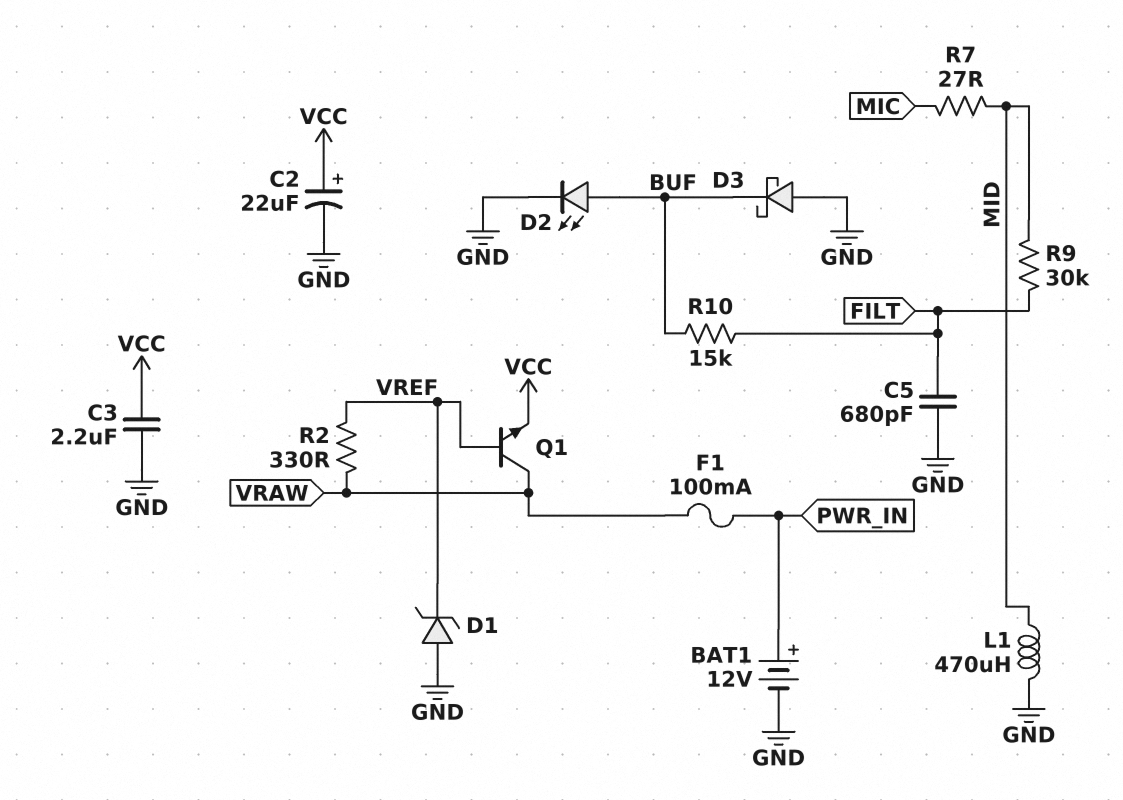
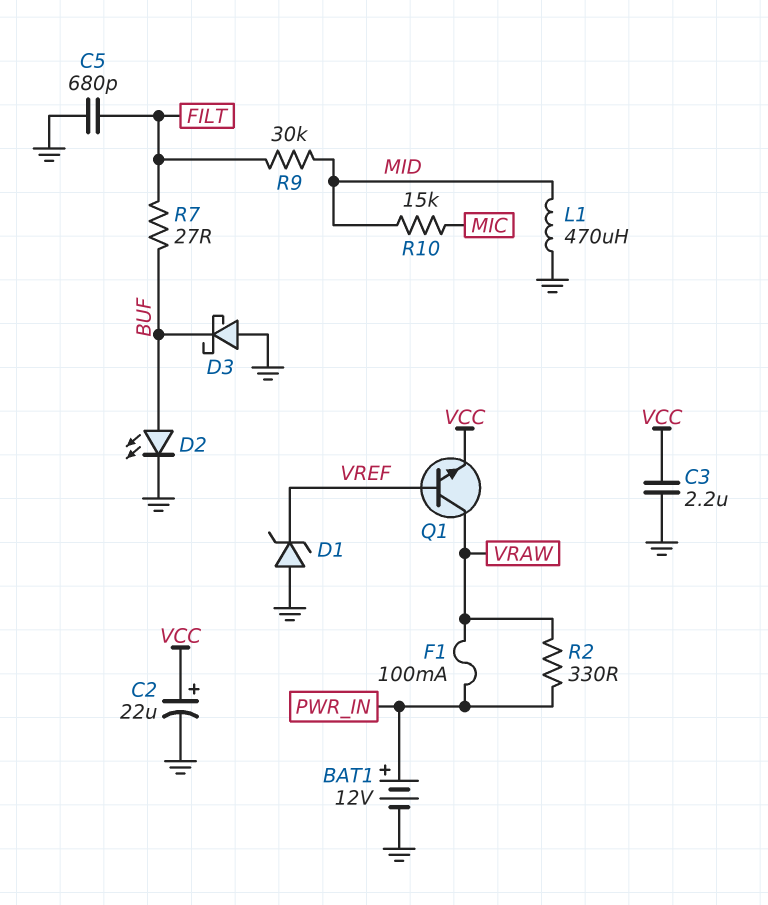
R2: 330 (VRAW, VREF) -> 330 (PWR_IN, VRAW)
R7: 27 (MIC, MID) -> 27 (BUF, FILT)
R10: 15k (BUF, FILT) -> 15k (MIC, MID)

